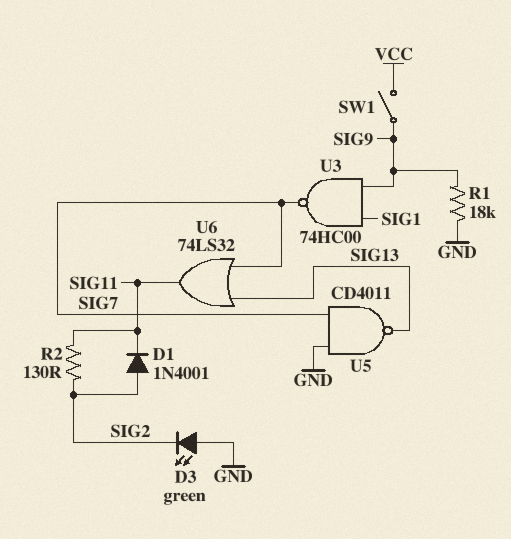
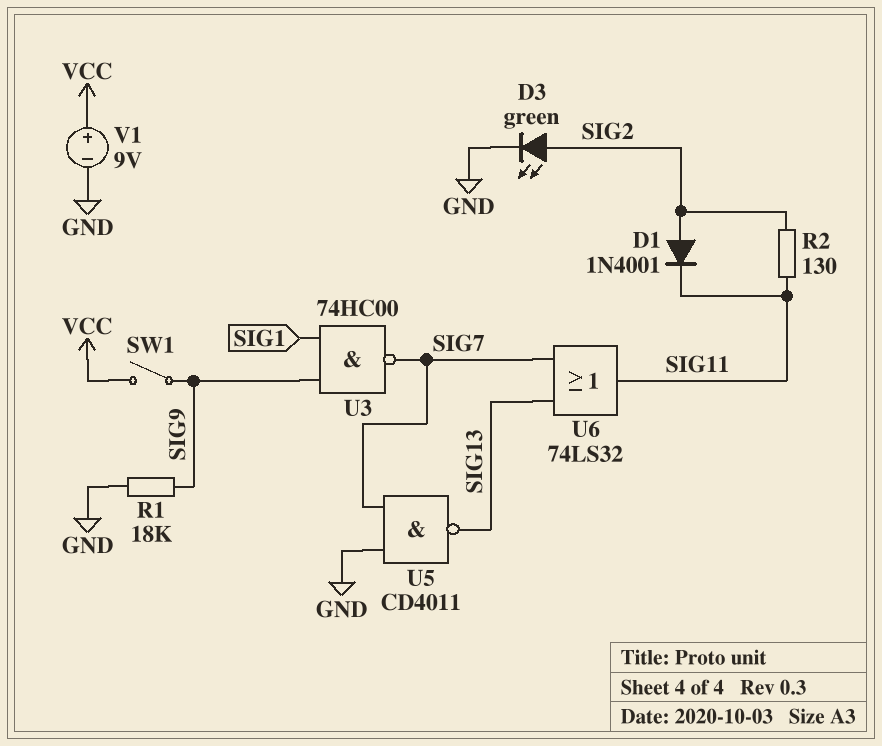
D3: LED green (A GND, K SIG2) -> LED green (A SIG2, K GND)
V1: none -> 9V (plus VCC, minus GND)

